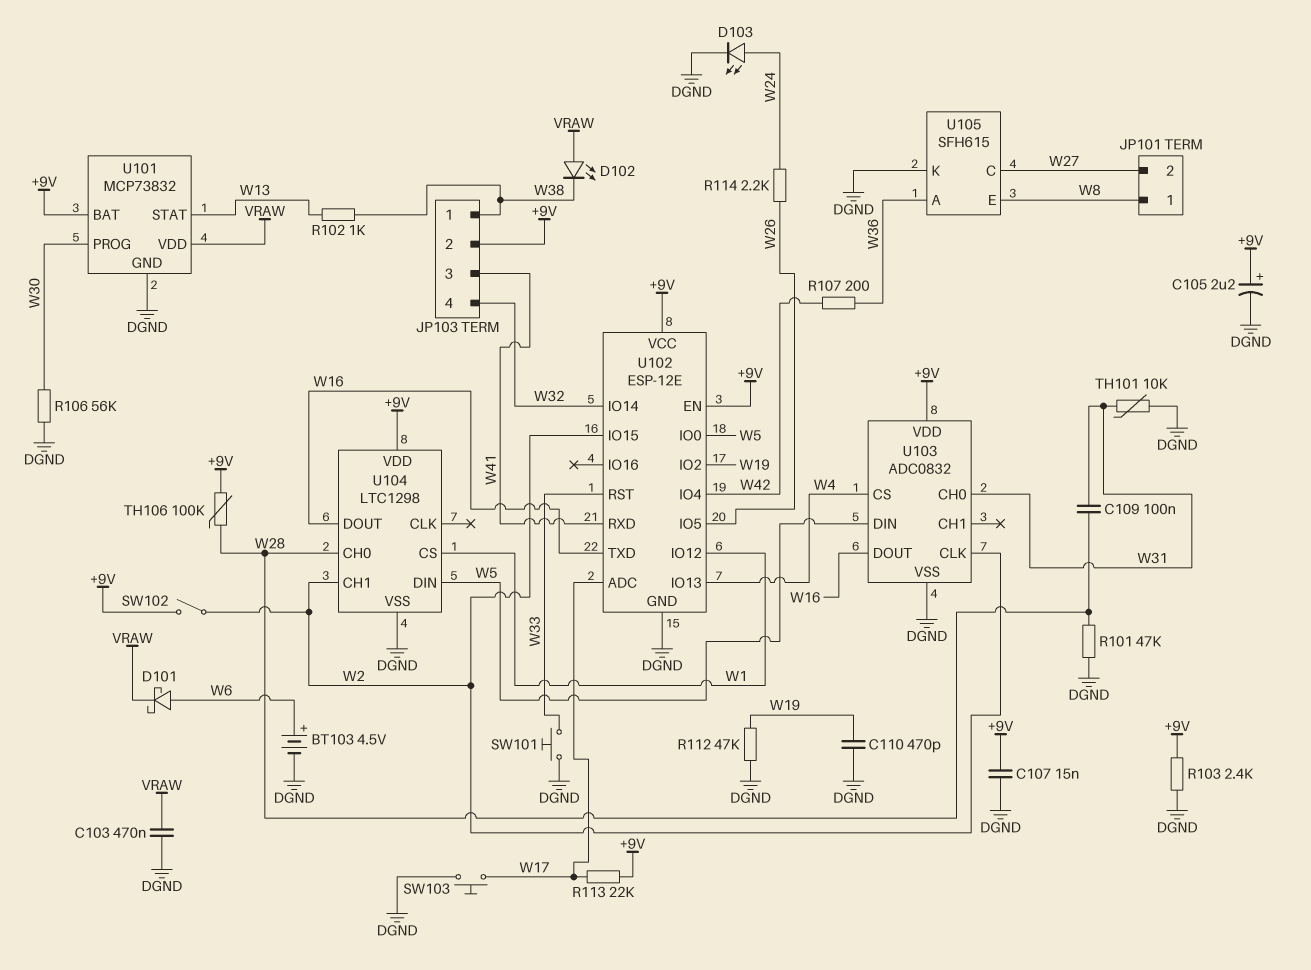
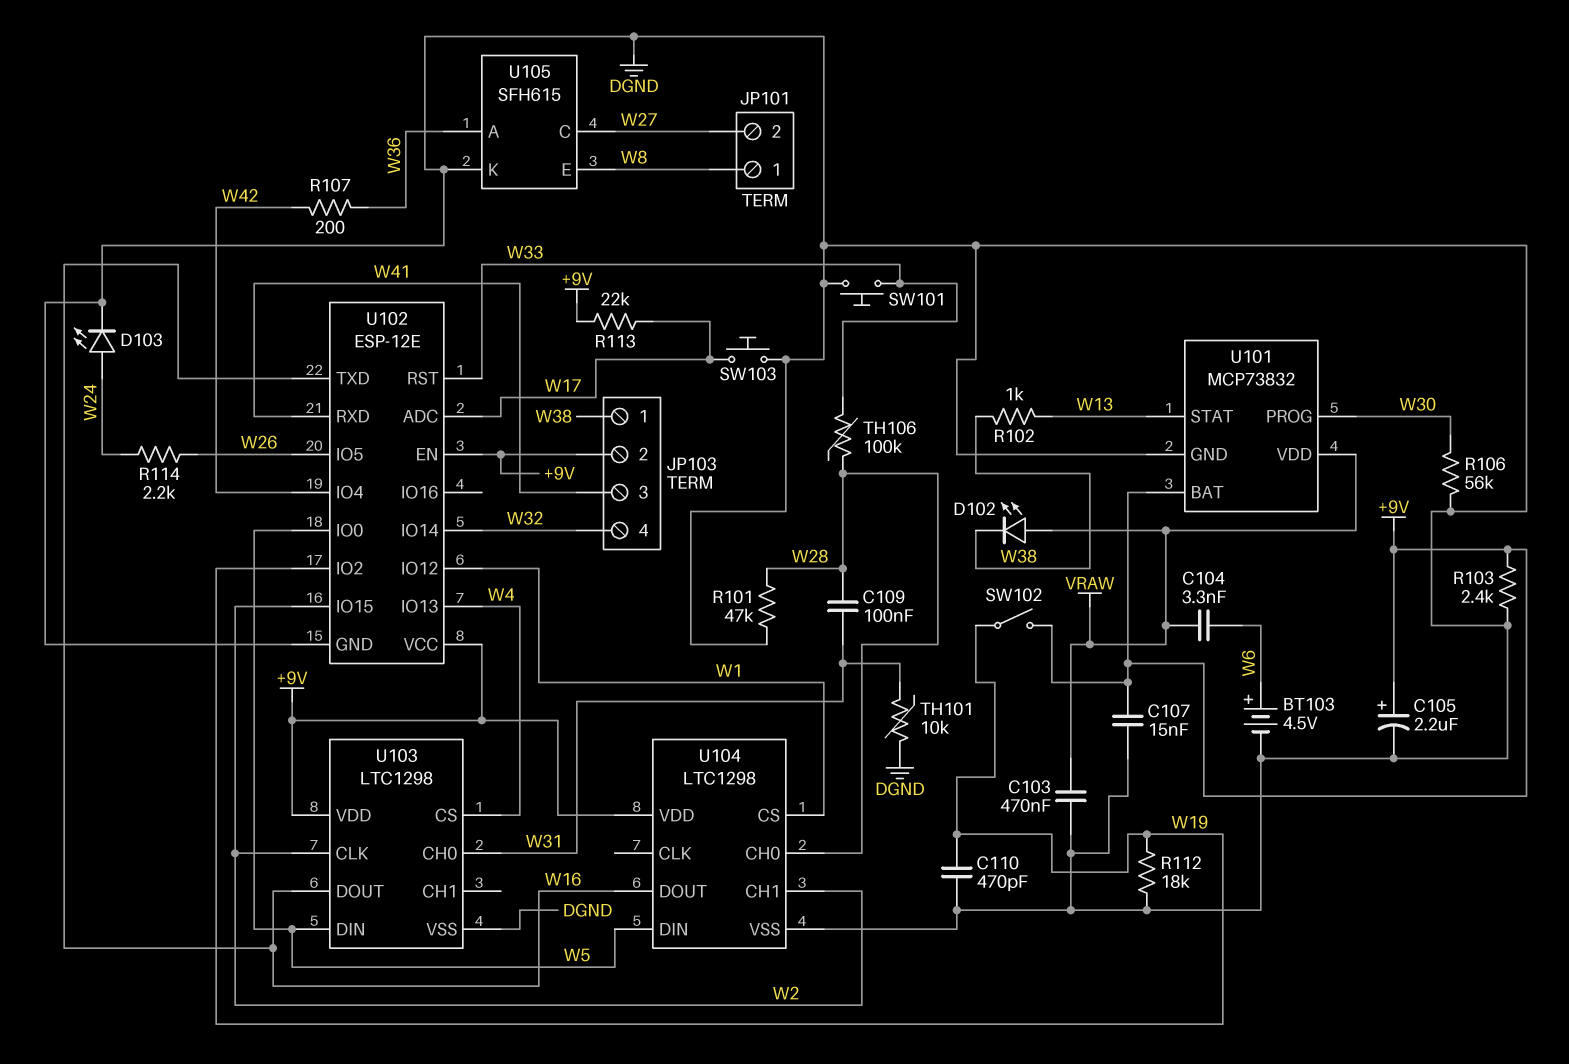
C104: none -> 3.3nF (VRAW, W6)
D101: schottky (A W6, K VRAW) -> none
R112: 47k (DGND, W19) -> 18k (DGND, W19)
SW102: switch (+9V, W2) -> switch (+9V, W19)
TH106: 100k (+9V, W28) -> 100k (W28, W33)
U103: ADC0832 -> LTC1298

